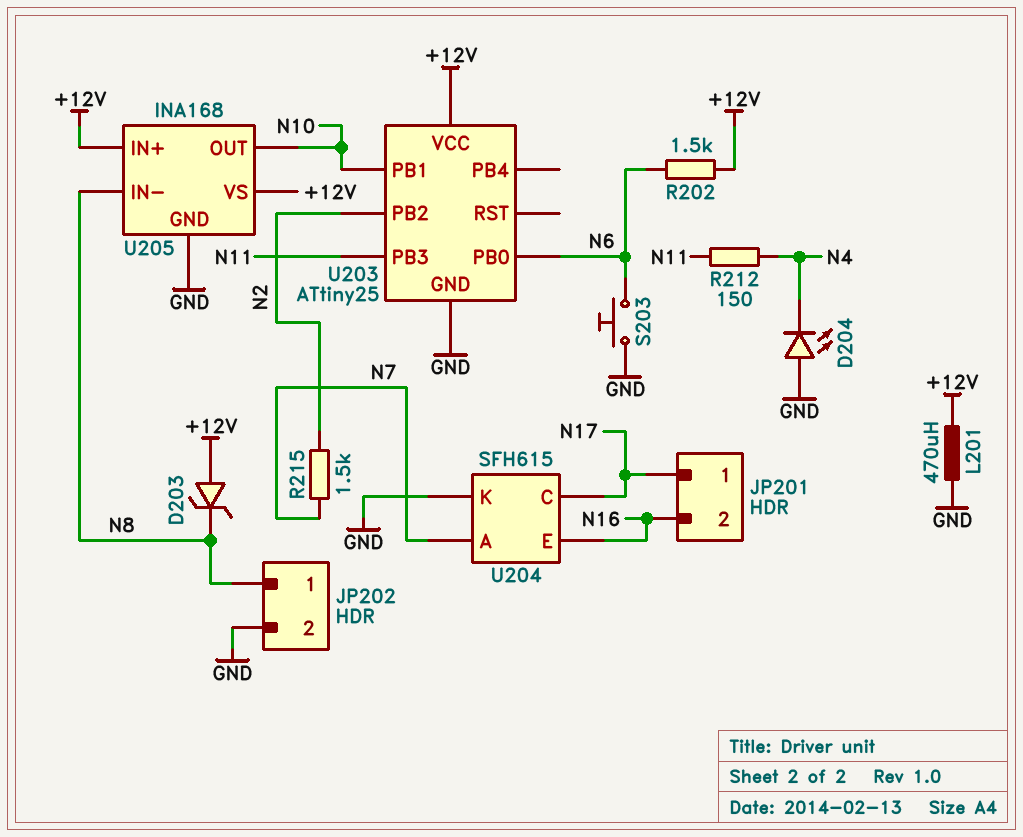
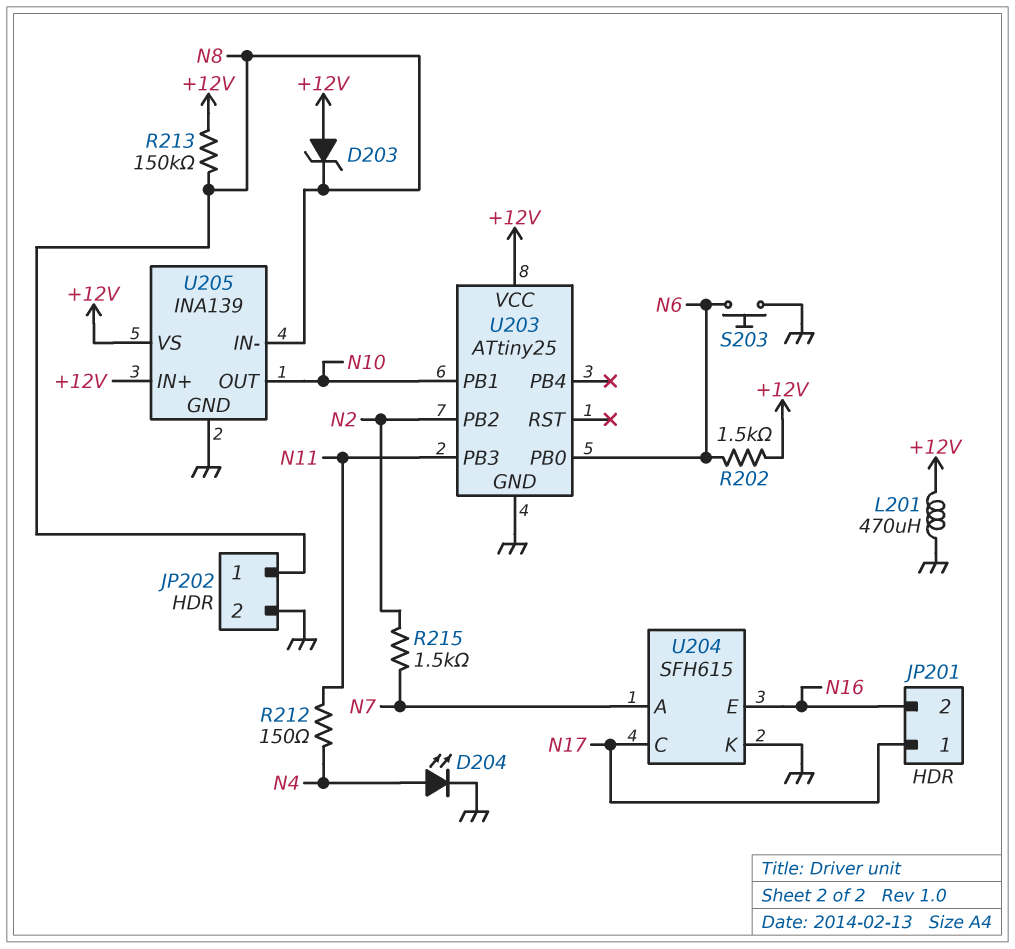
D204: LED (A GND, K N4) -> LED (A N4, K GND)
R213: none -> 150k (+12V, N8)
U205: INA168 -> INA139

